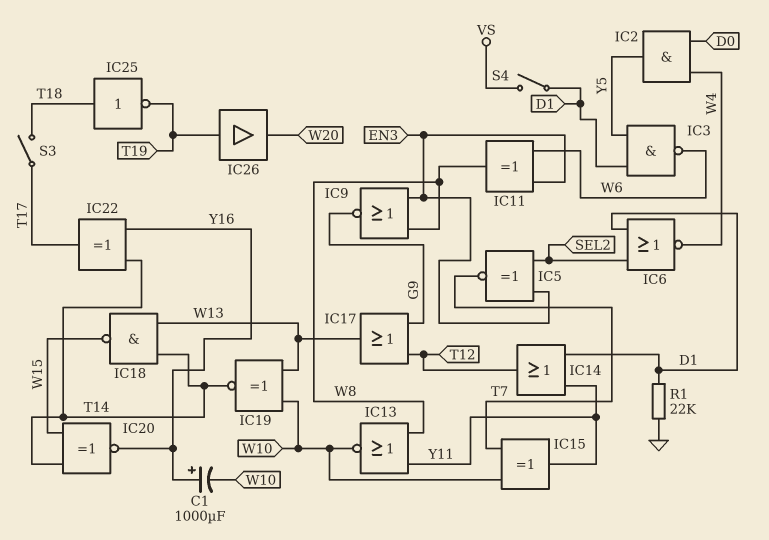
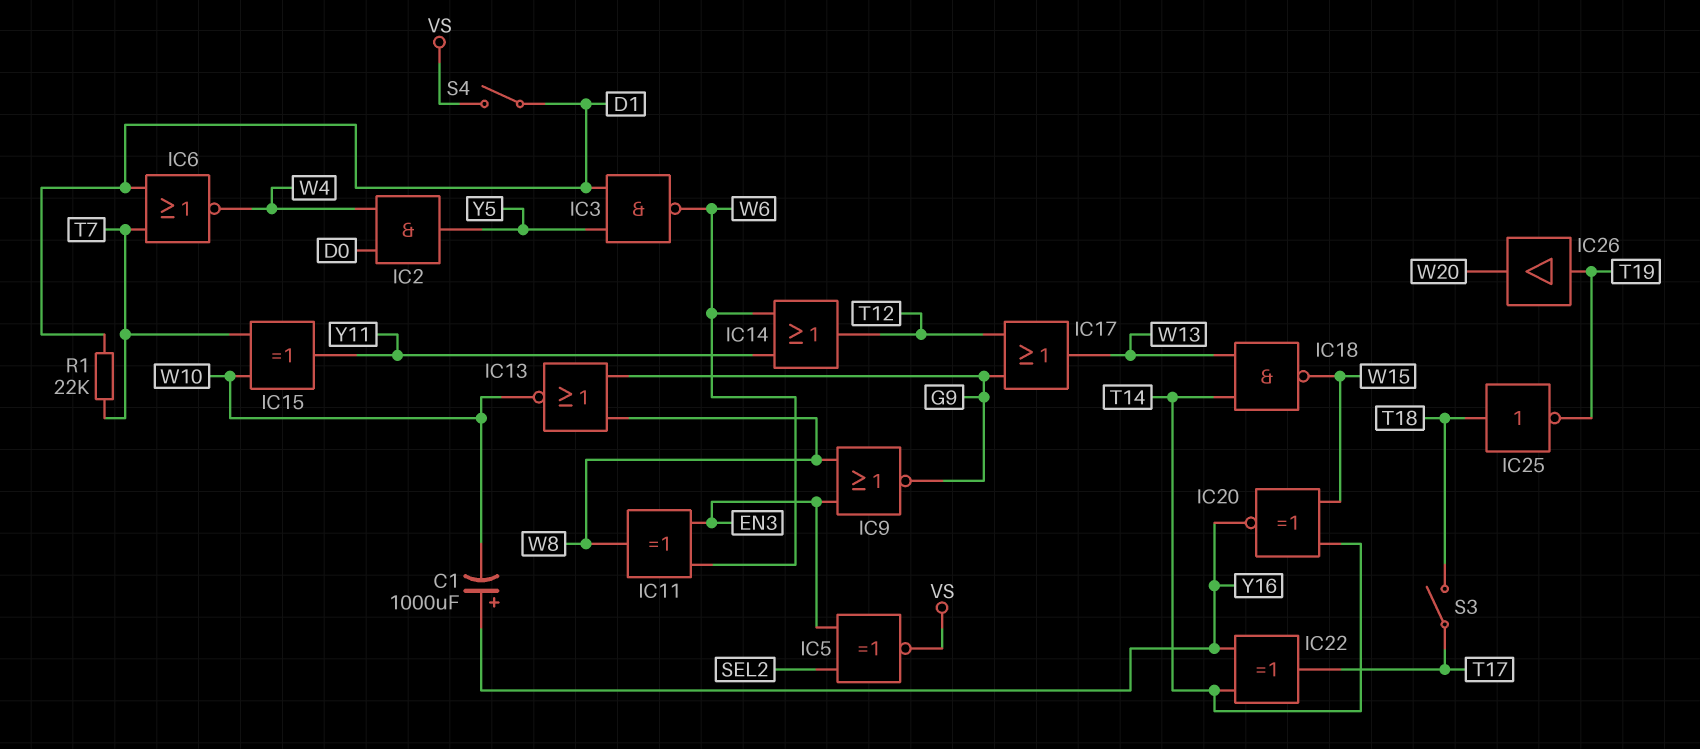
IC5: XNOR (in EN3, in SEL2, out T7) -> XNOR (in EN3, in SEL2, out VS)
IC6: NOR (in D1, in SEL2, out W4) -> NOR (in D1, in T7, out W4)
IC13: NOR (in W8, in Y11, out W10) -> NOR (in G9, in W8, out W10)
IC14: OR (in D1, in Y11, out T12) -> OR (in W6, in Y11, out T12)
IC19: XNOR (in W10, in W13, out T14) -> none
R1: 22k (D1, GND) -> 22k (D1, T7)

